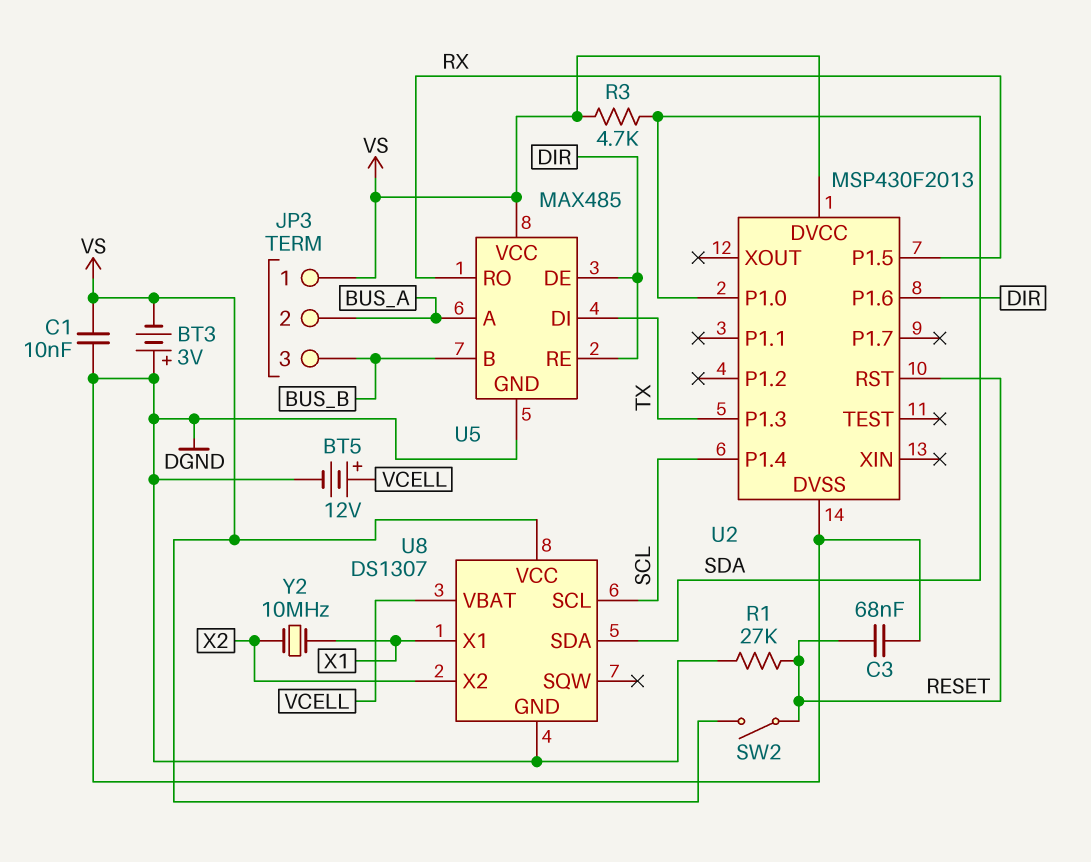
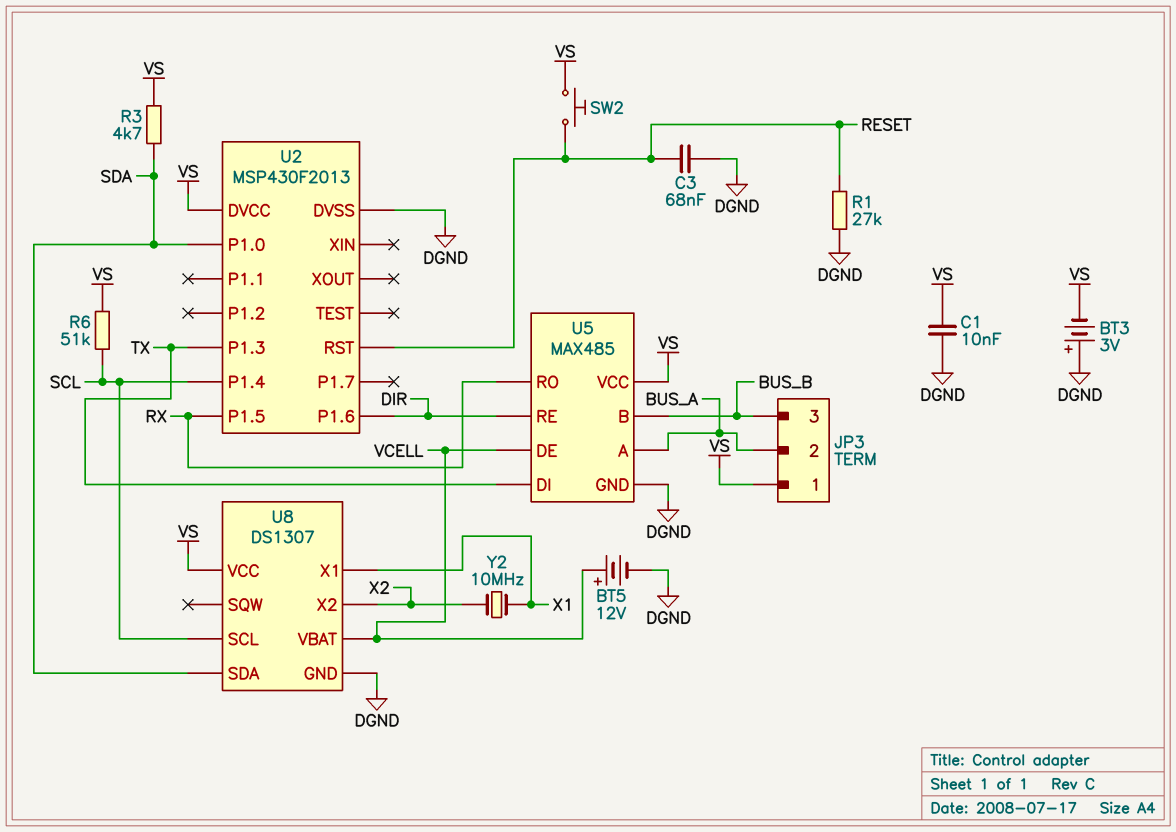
R6: none -> 51k (SCL, VS)
SW2: switch (RESET, VS) -> button (RESET, VS)
U5 pin DE: DIR -> VCELL

